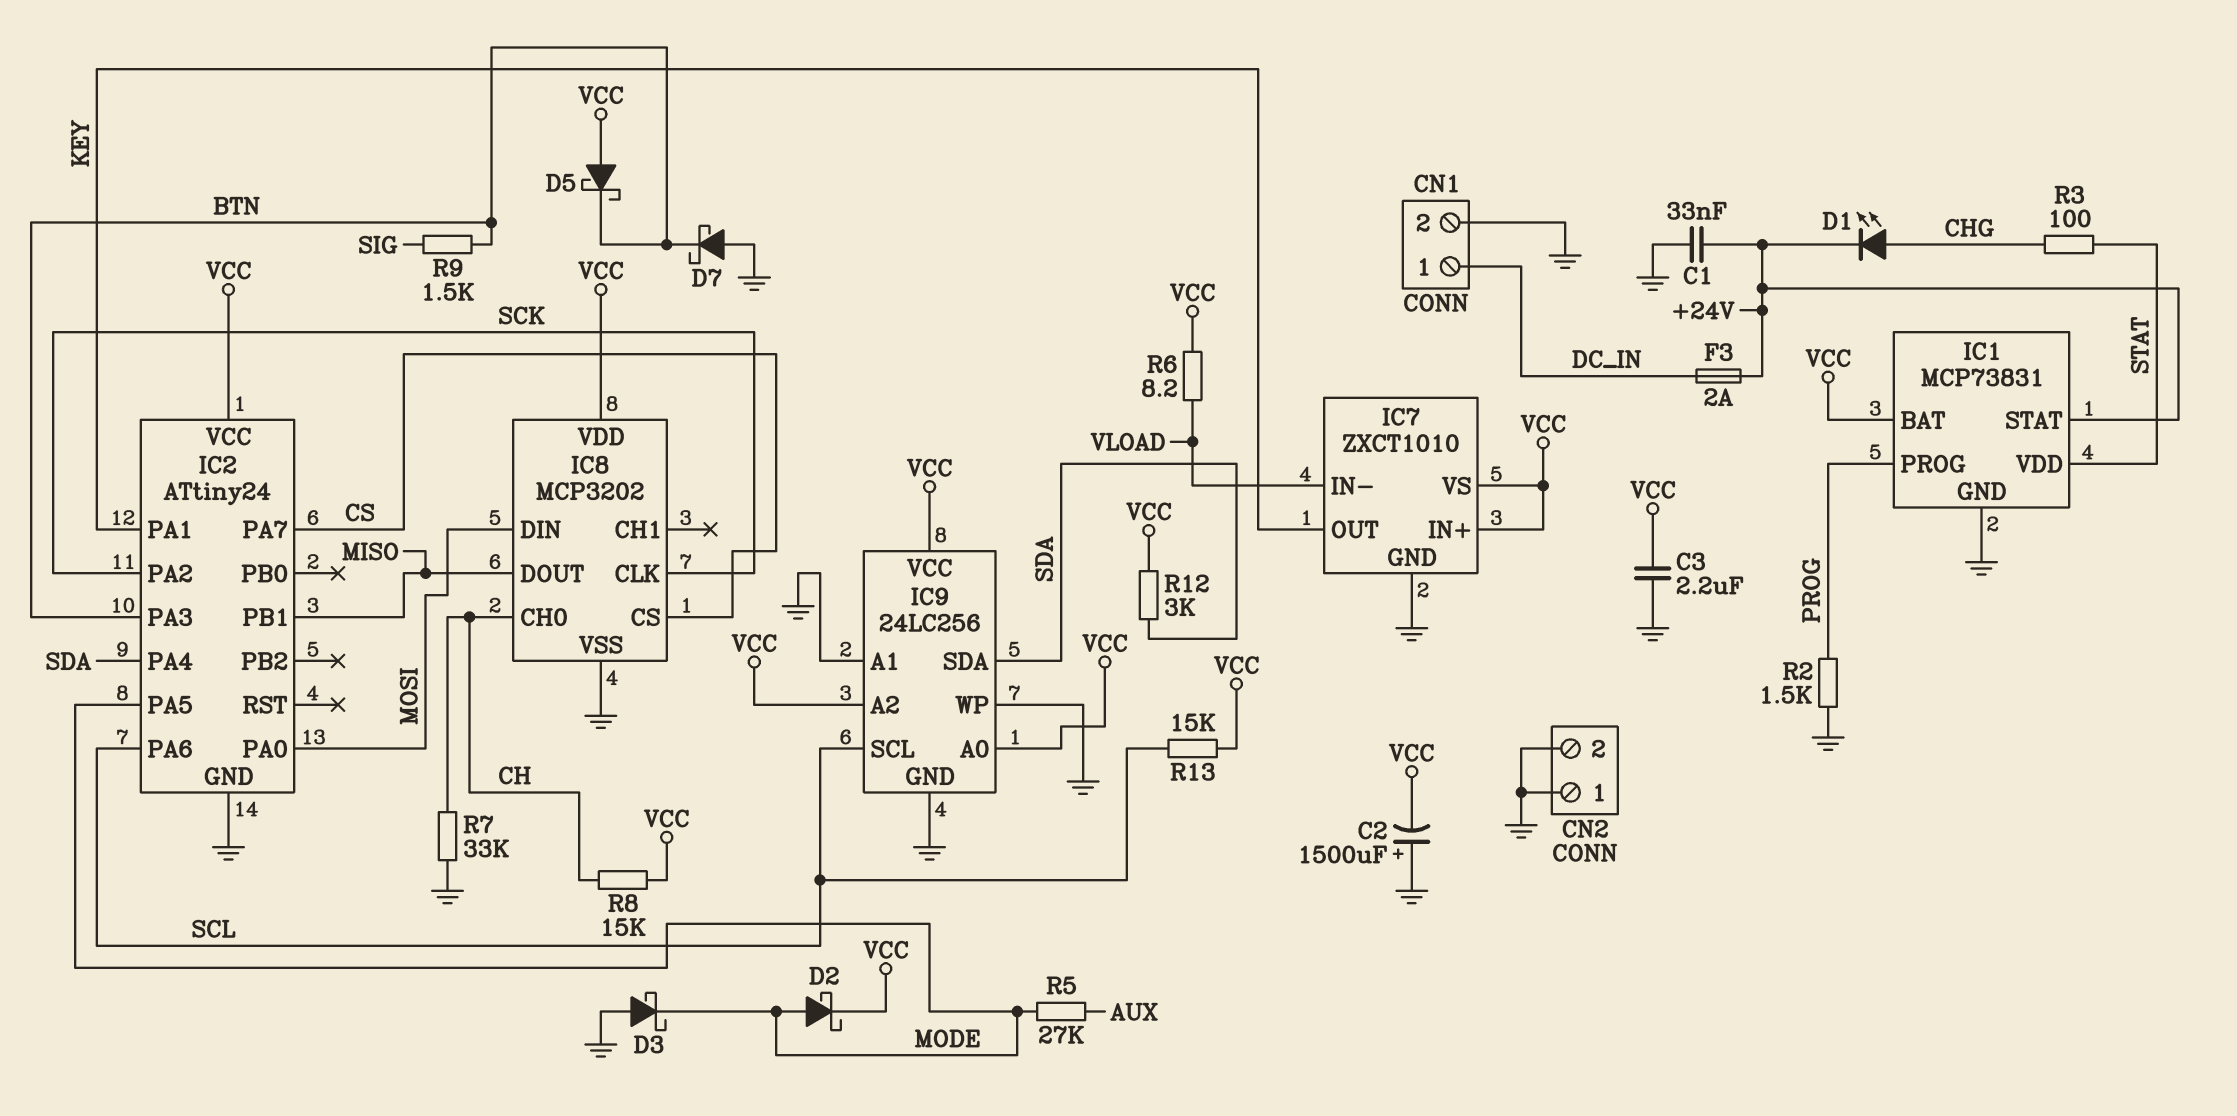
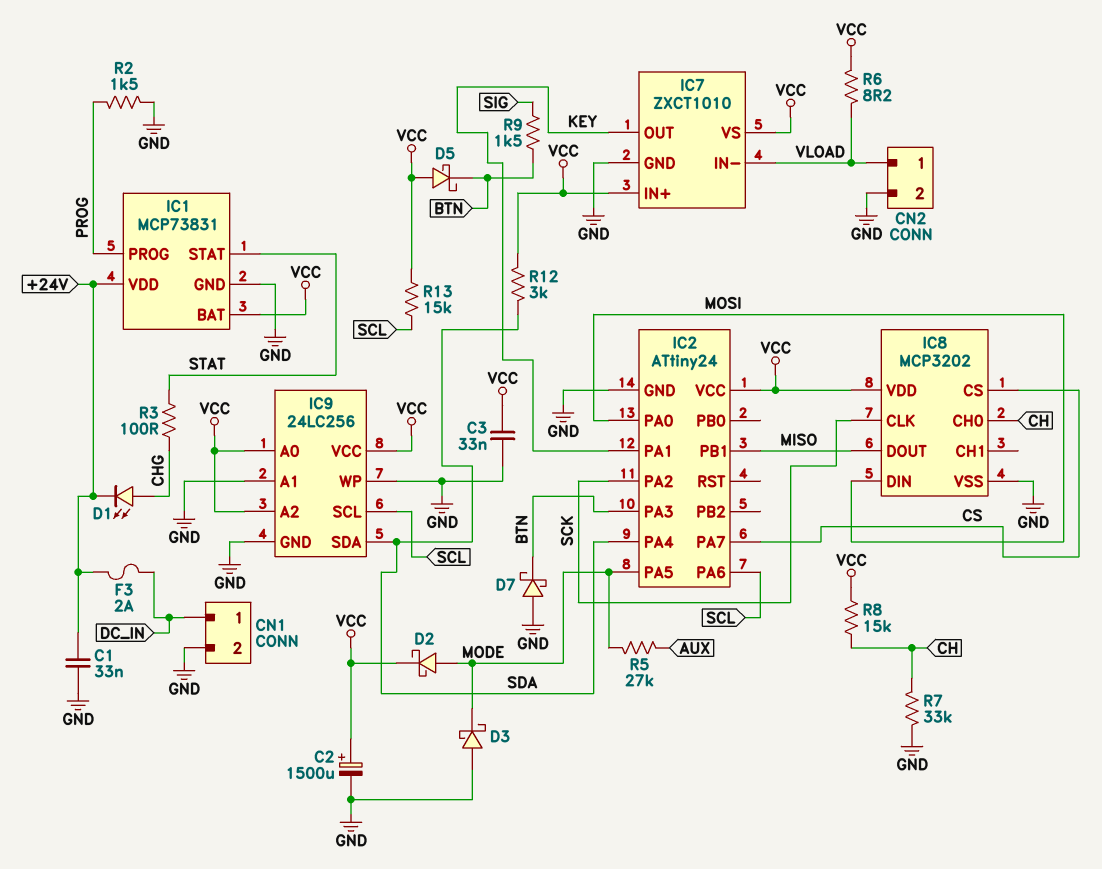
C2: 1500uF (plus GND, minus VCC) -> 1500uF (plus VCC, minus GND)
C3: 2.2uF (GND, VCC) -> 33nF (GND, VCC)
CN2 pin 1: GND -> VLOAD
IC1 pin STAT: +24V -> STAT
IC1 pin VDD: STAT -> +24V

